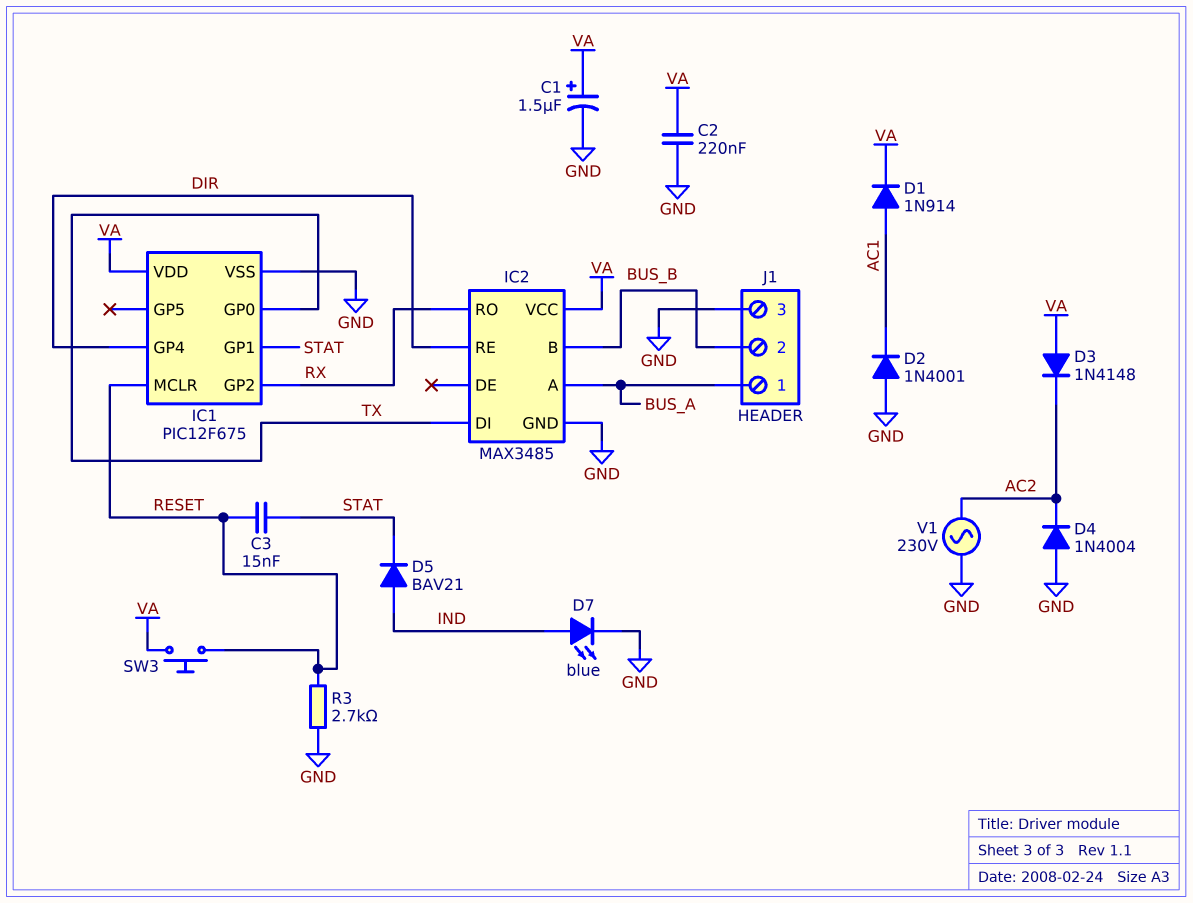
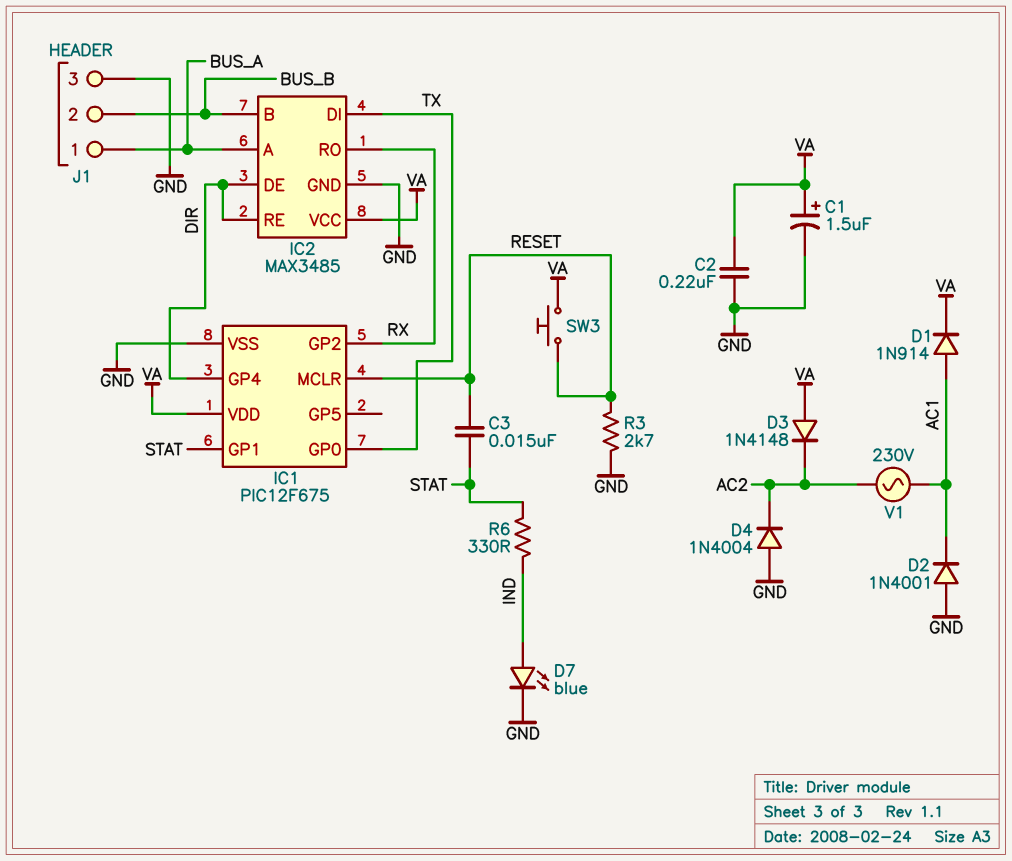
D5: diode BAV21 (A IND, K STAT) -> none
IC2 pin DE: none -> DIR
R6: none -> 330 (IND, STAT)
V1: AC 230V (AC2, GND) -> AC 230V (AC1, AC2)

